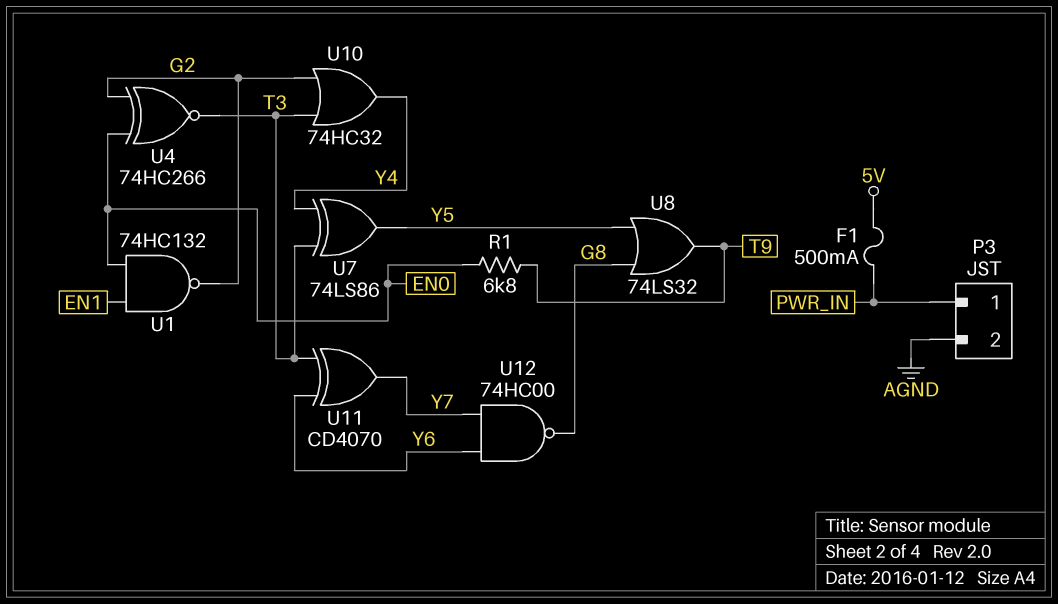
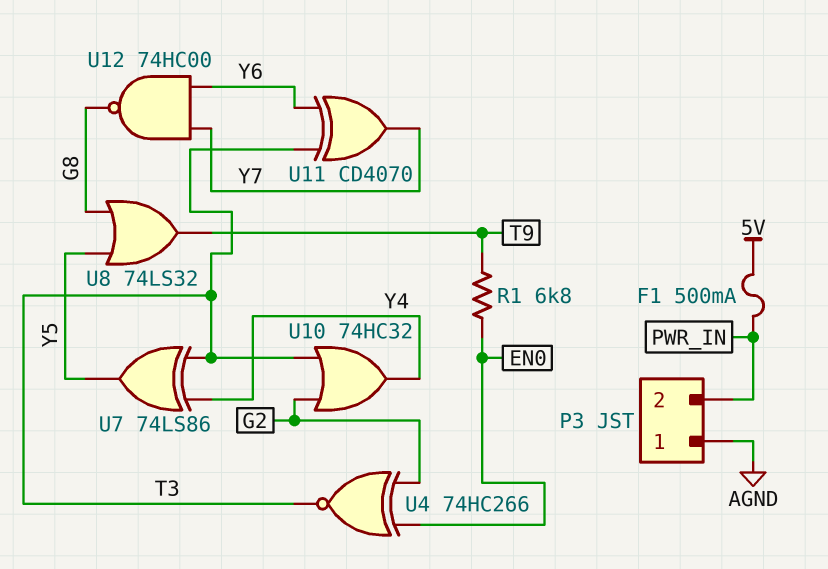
P3 pin 1: PWR_IN -> AGND
P3 pin 2: AGND -> PWR_IN
U1: NAND 74HC132 (in EN0, in EN1, out G2) -> none

